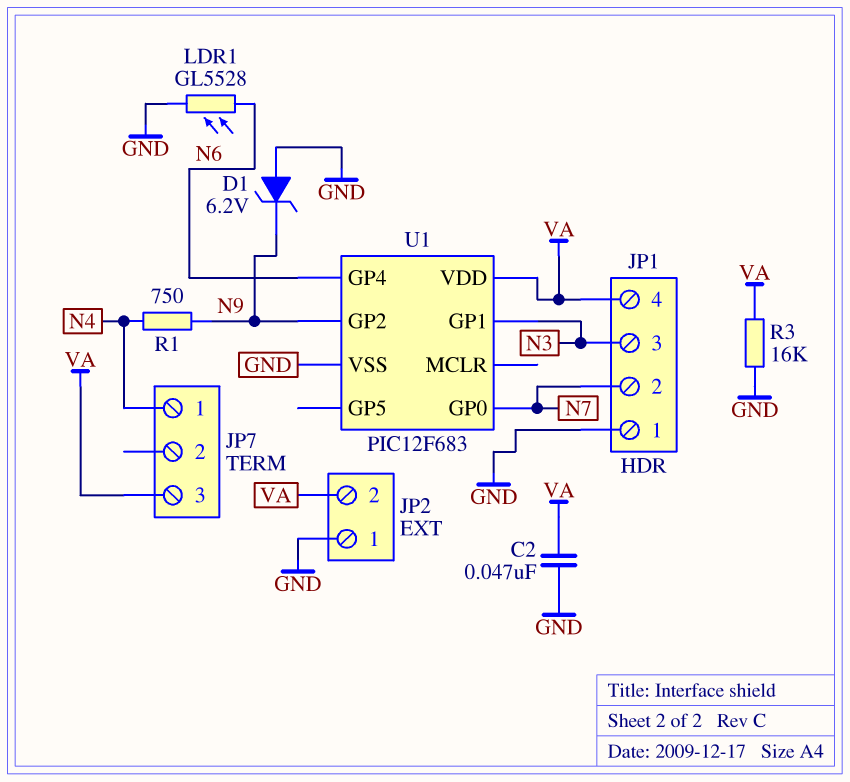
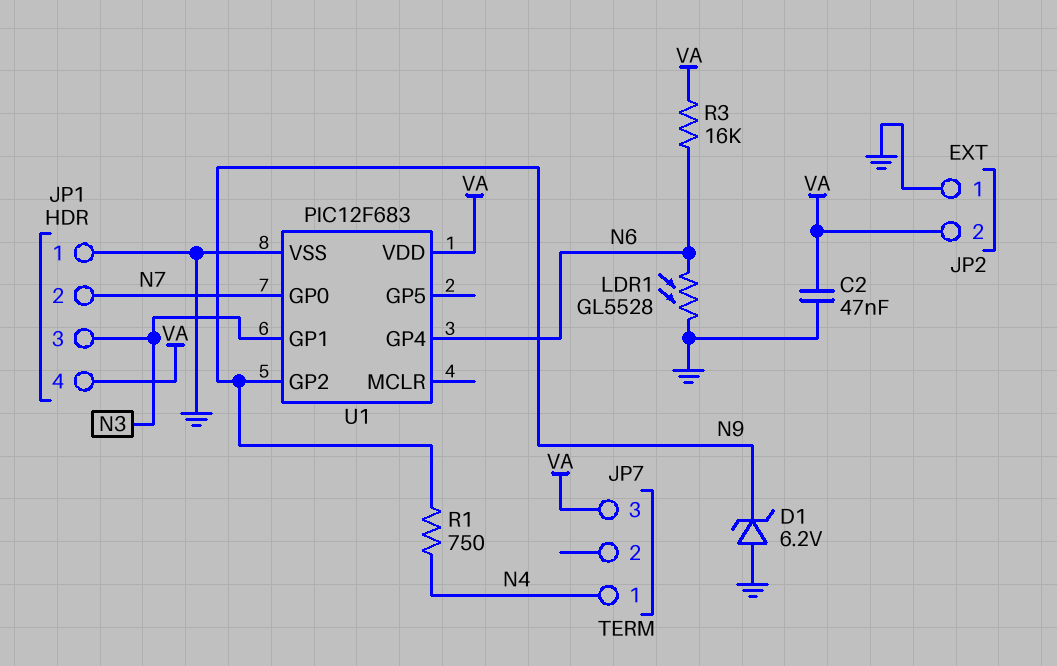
R3: 16k (GND, VA) -> 16k (N6, VA)

